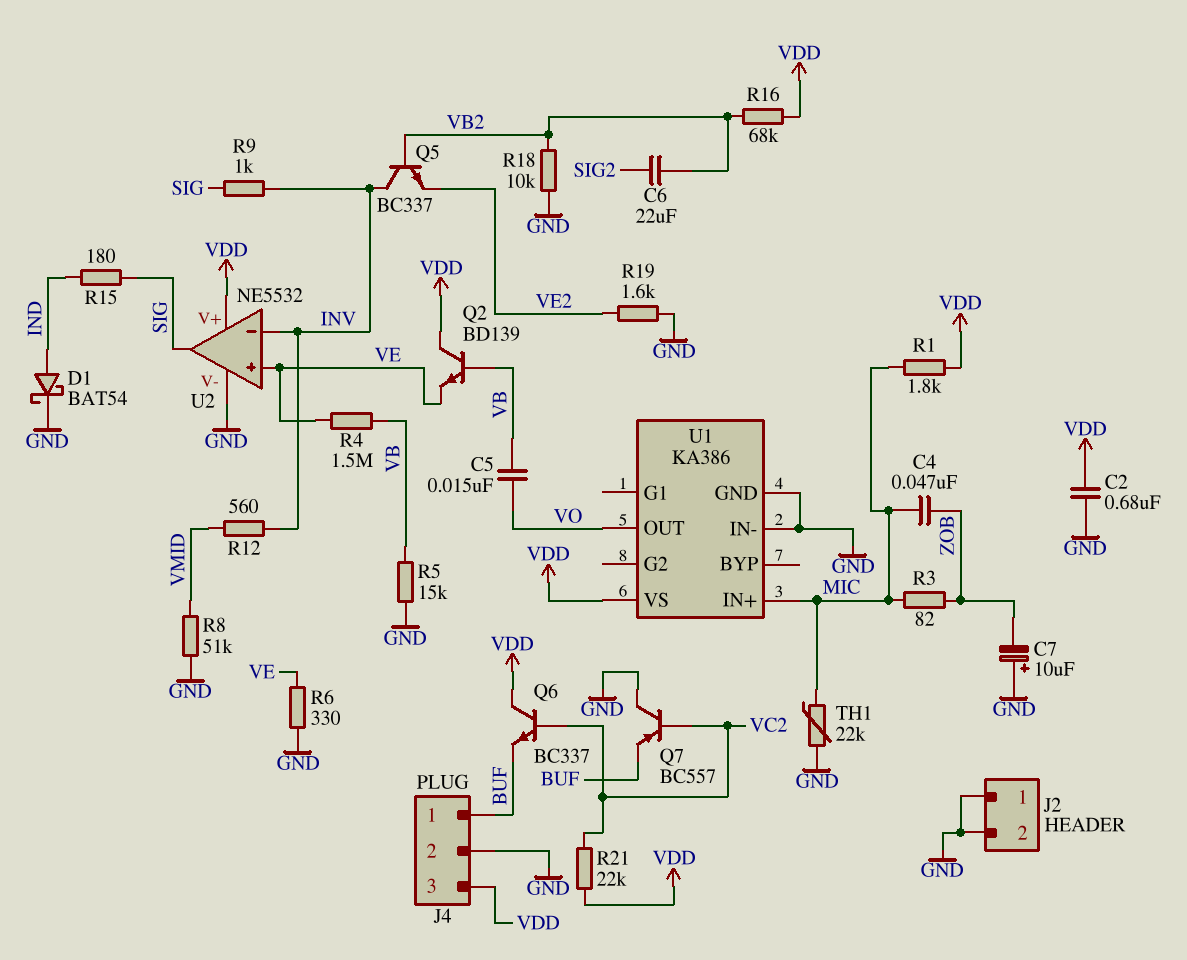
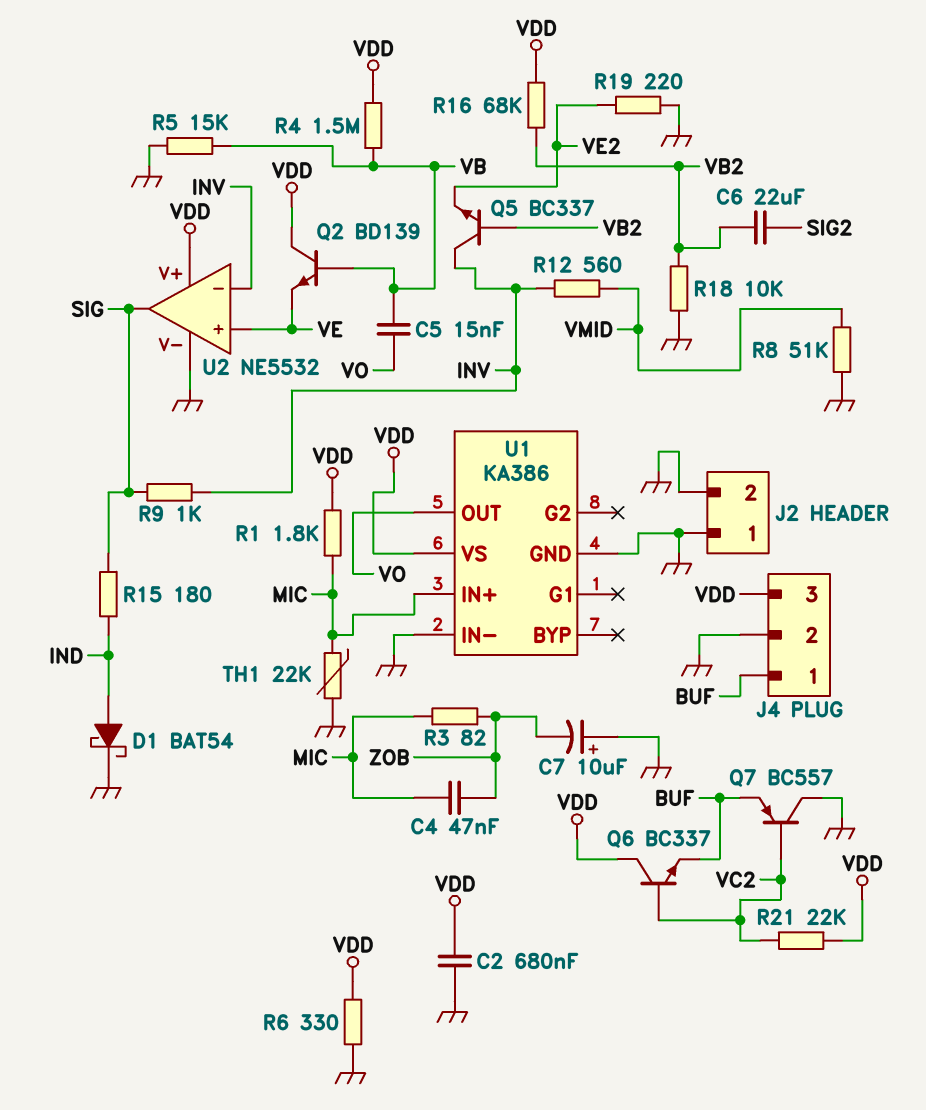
R4: 1.5M (VB, VE) -> 1.5M (VB, VDD)
R6: 330 (GND, VE) -> 330 (GND, VDD)
R19: 1.6k (GND, VE2) -> 220 (GND, VE2)

